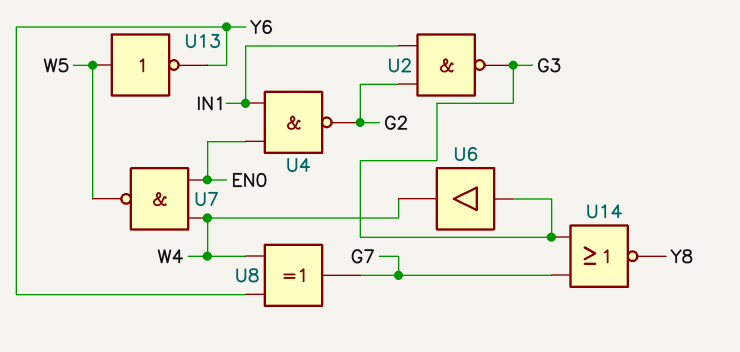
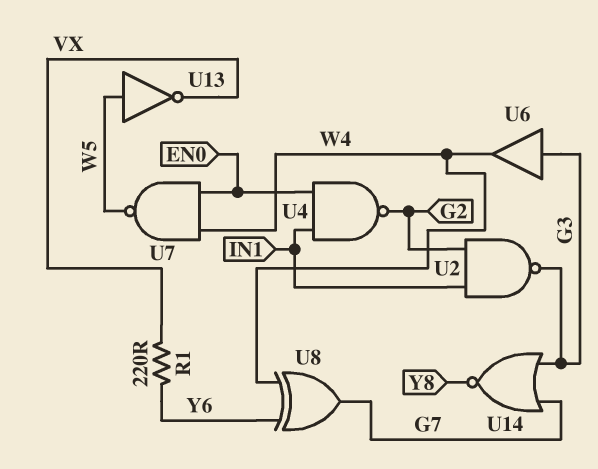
R1: none -> 220 (VX, Y6)
U13: NOT (in W5, out Y6) -> NOT (in W5, out VX)

